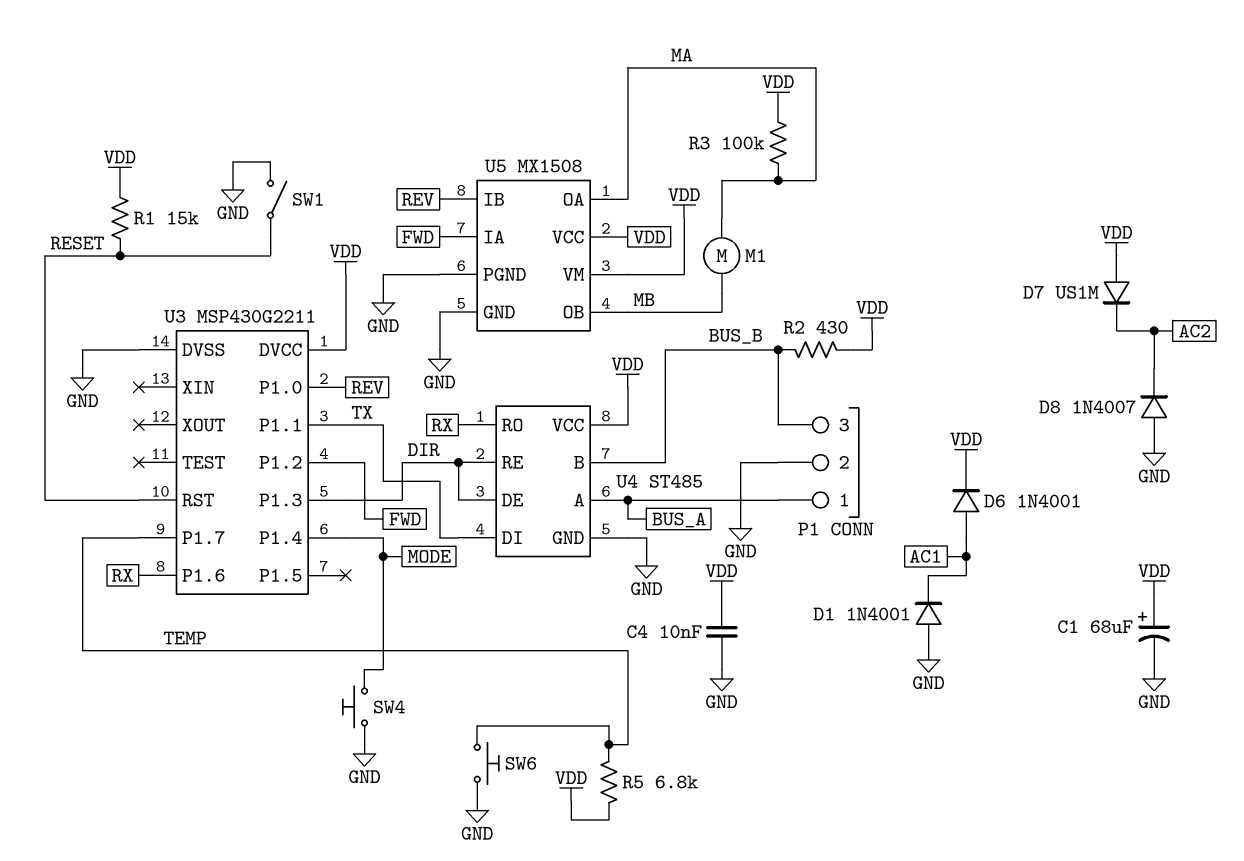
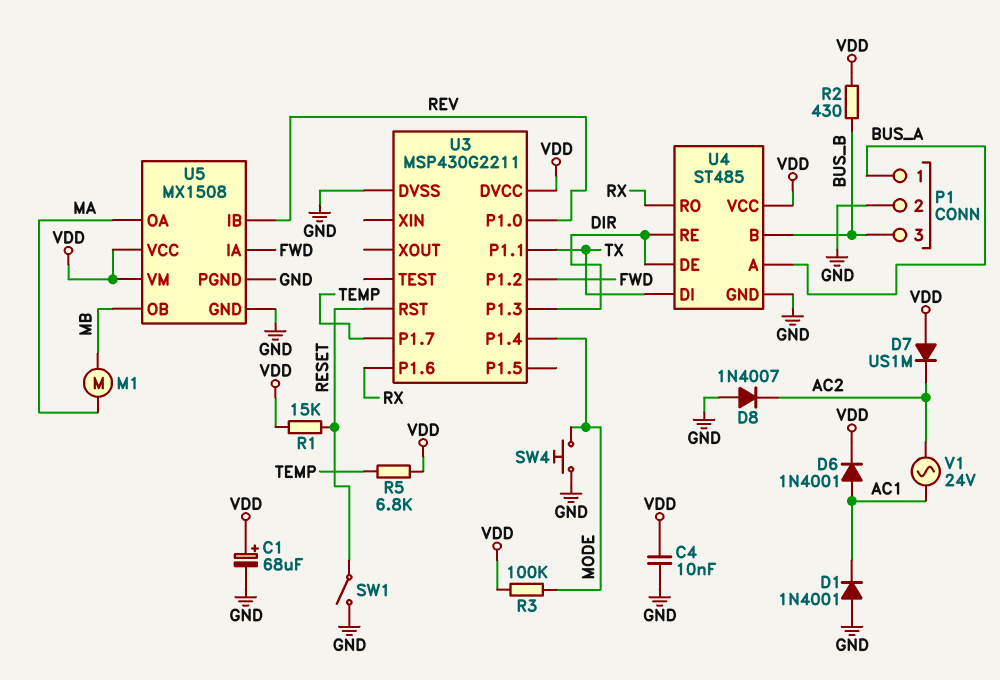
R3: 100k (MA, VDD) -> 100k (MODE, VDD)
SW6: button (GND, TEMP) -> none
V1: none -> AC 24V (AC1, AC2)

